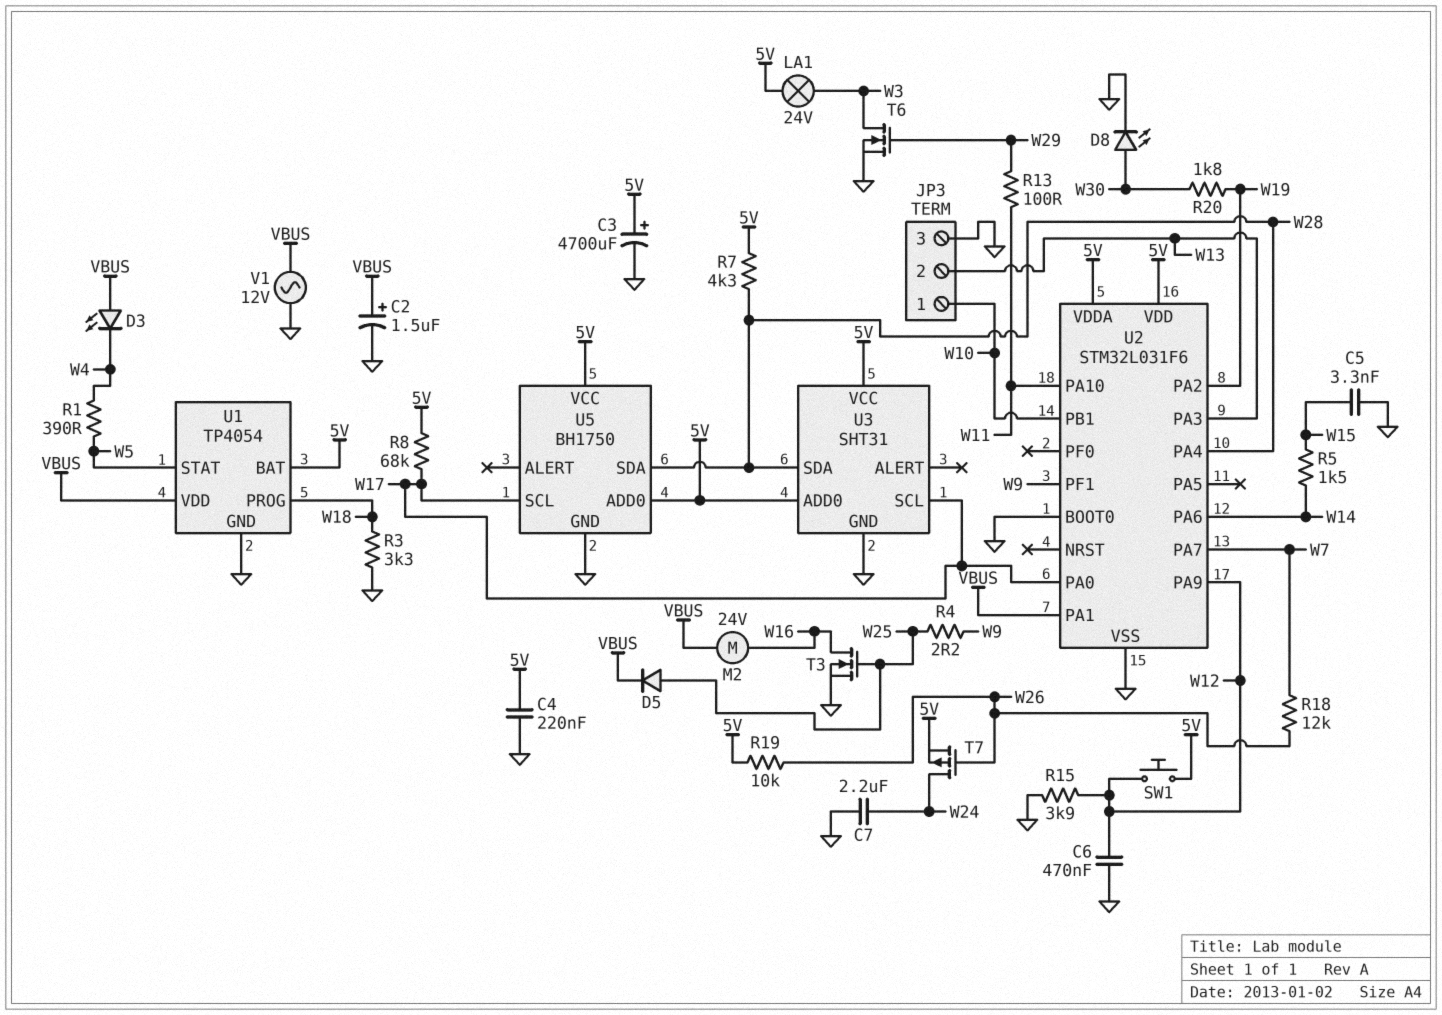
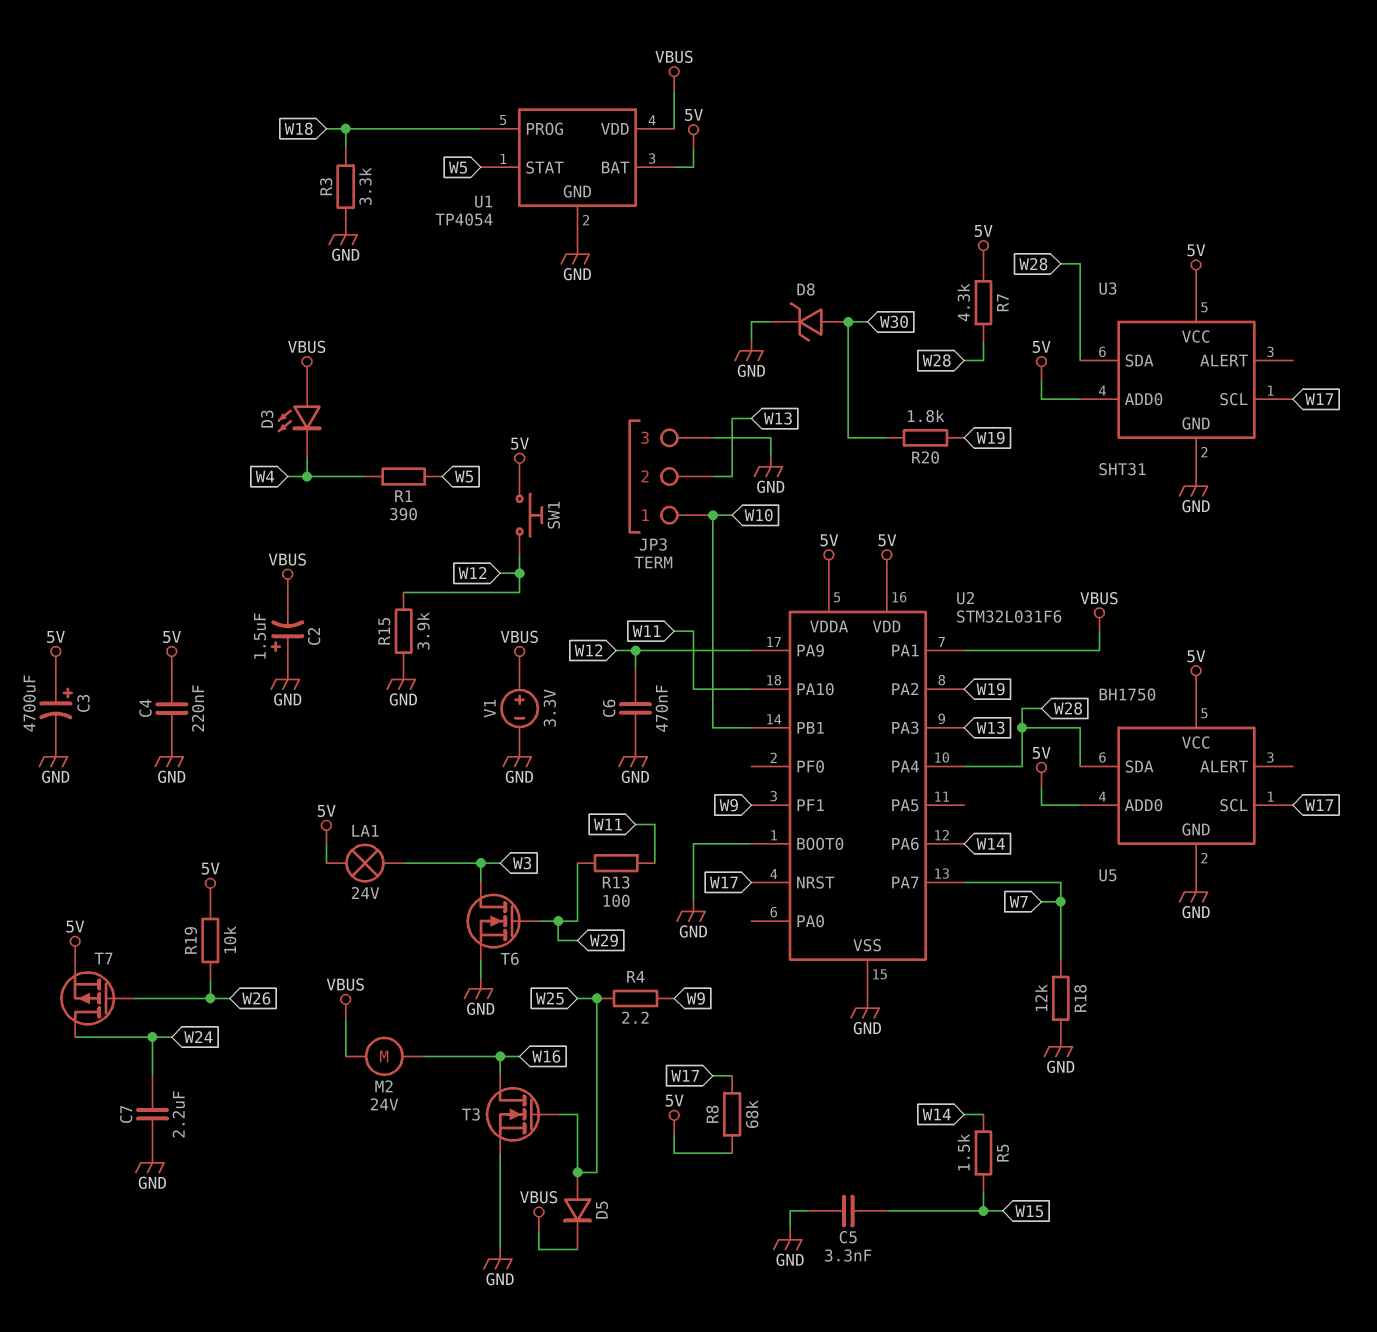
C2: 1.5uF (plus VBUS, minus GND) -> 1.5uF (plus GND, minus VBUS)
D8: LED (A W30, K GND) -> zener (A W30, K GND)
R18: 12k (W7, W26) -> 12k (GND, W7)
U2 pin NRST: none -> W17
U2 pin PA0: W17 -> none
V1: AC 12V (GND, VBUS) -> 3.3V (plus VBUS, minus GND)

